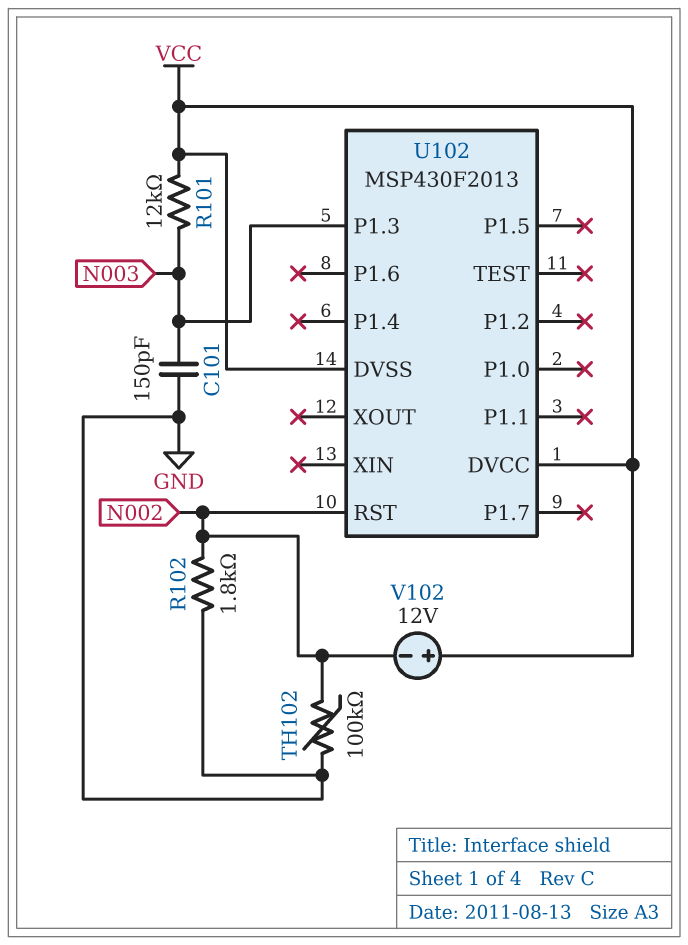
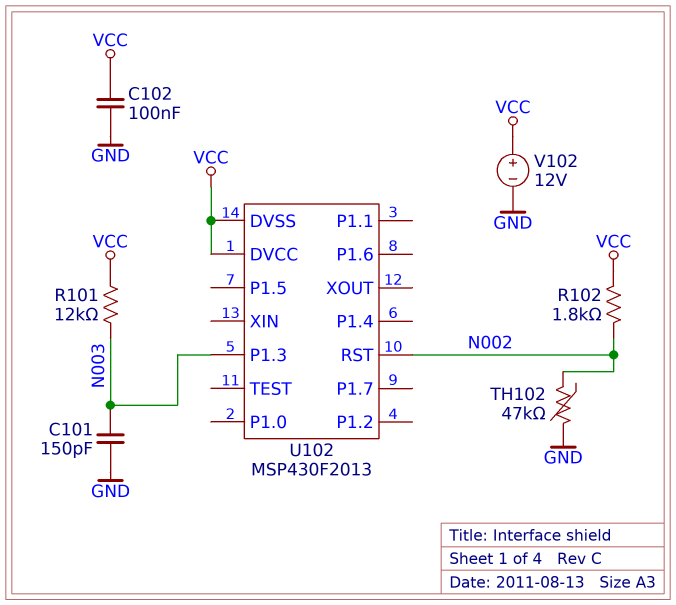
C102: none -> 100nF (GND, VCC)
R102: 1.8k (GND, N002) -> 1.8k (N002, VCC)
TH102: 100k (GND, N002) -> 47k (GND, N002)
V102: 12V (plus VCC, minus N002) -> 12V (plus VCC, minus GND)

